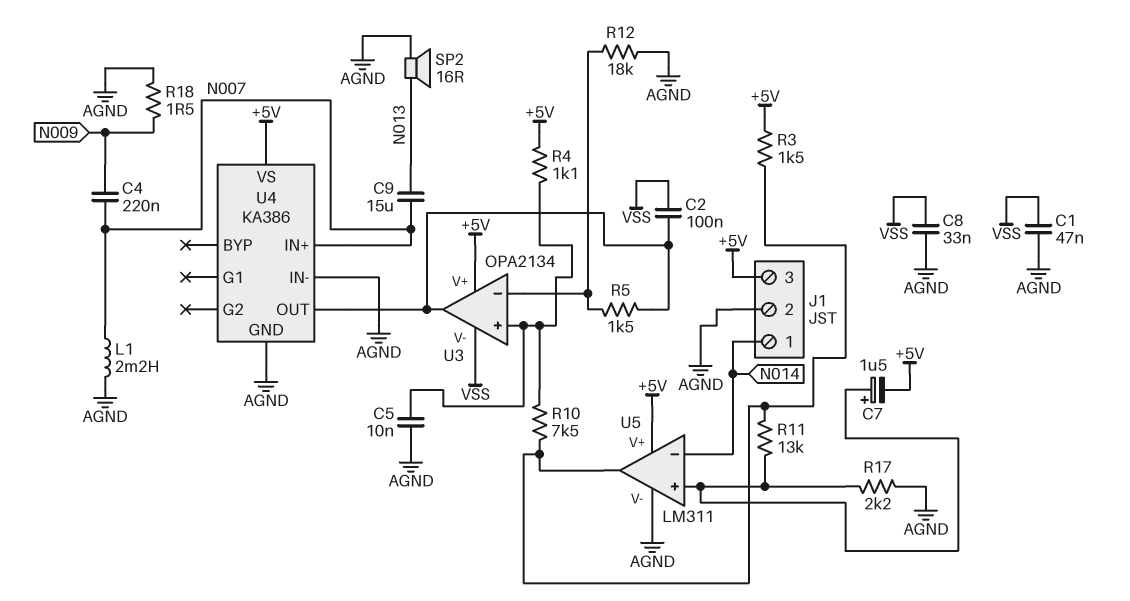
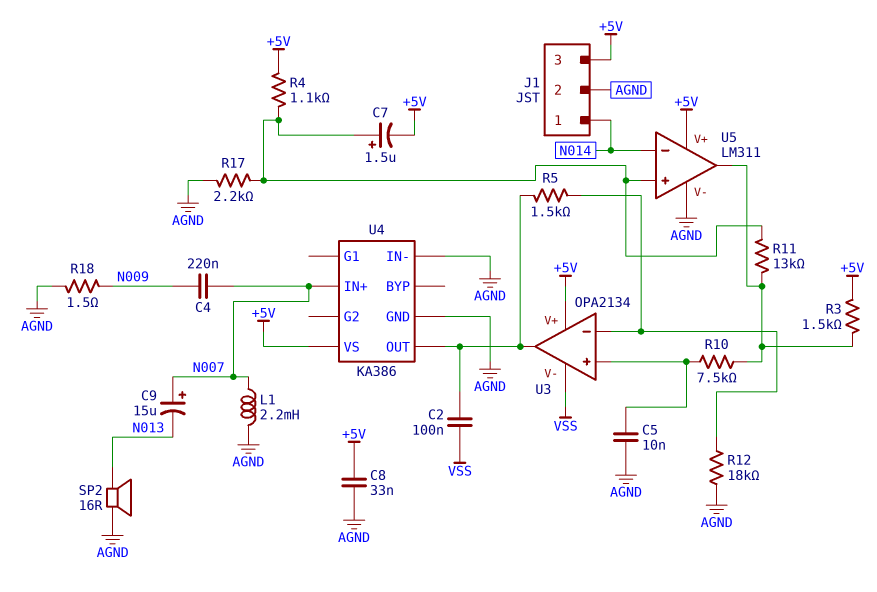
C1: 47nF (AGND, VSS) -> none
C8: 33nF (AGND, VSS) -> 33nF (+5V, AGND)
C9: 15uF (N007, N013) -> 15uF (plus N007, minus N013)
R4: 1.1k (+5V, U3/in+) -> 1.1k (+5V, U5/in+)

